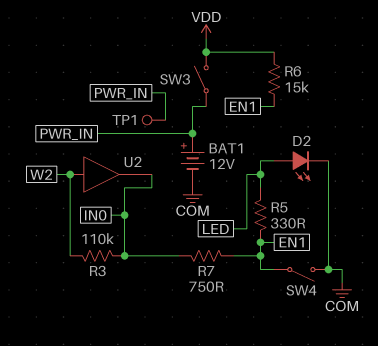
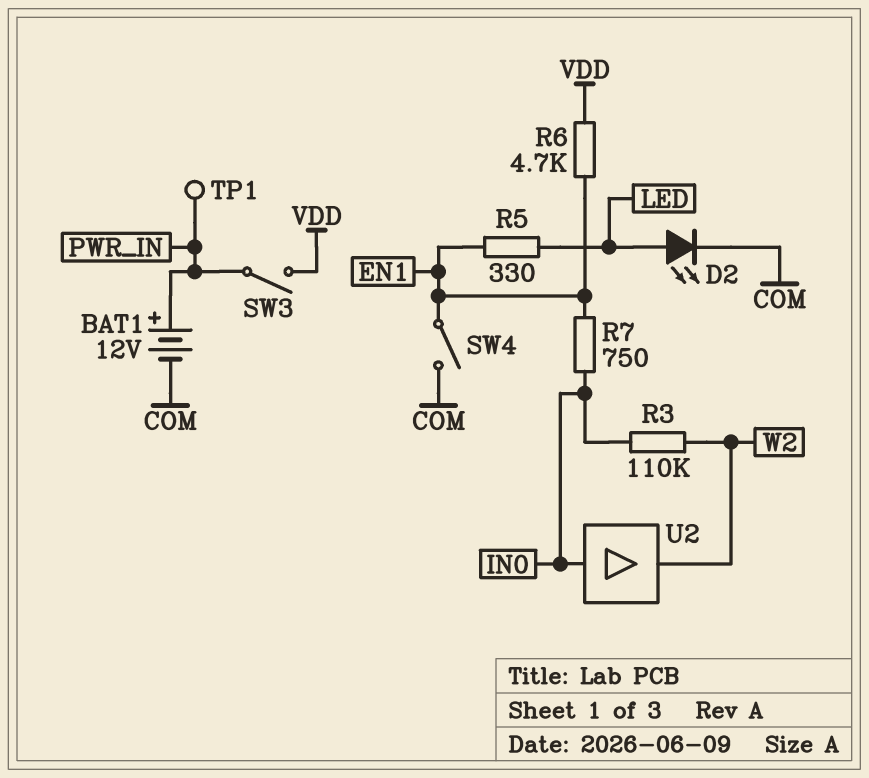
R6: 15k (EN1, VDD) -> 4.7k (EN1, VDD)
U2: buffer (in W2, out IN0) -> buffer (in IN0, out W2)

